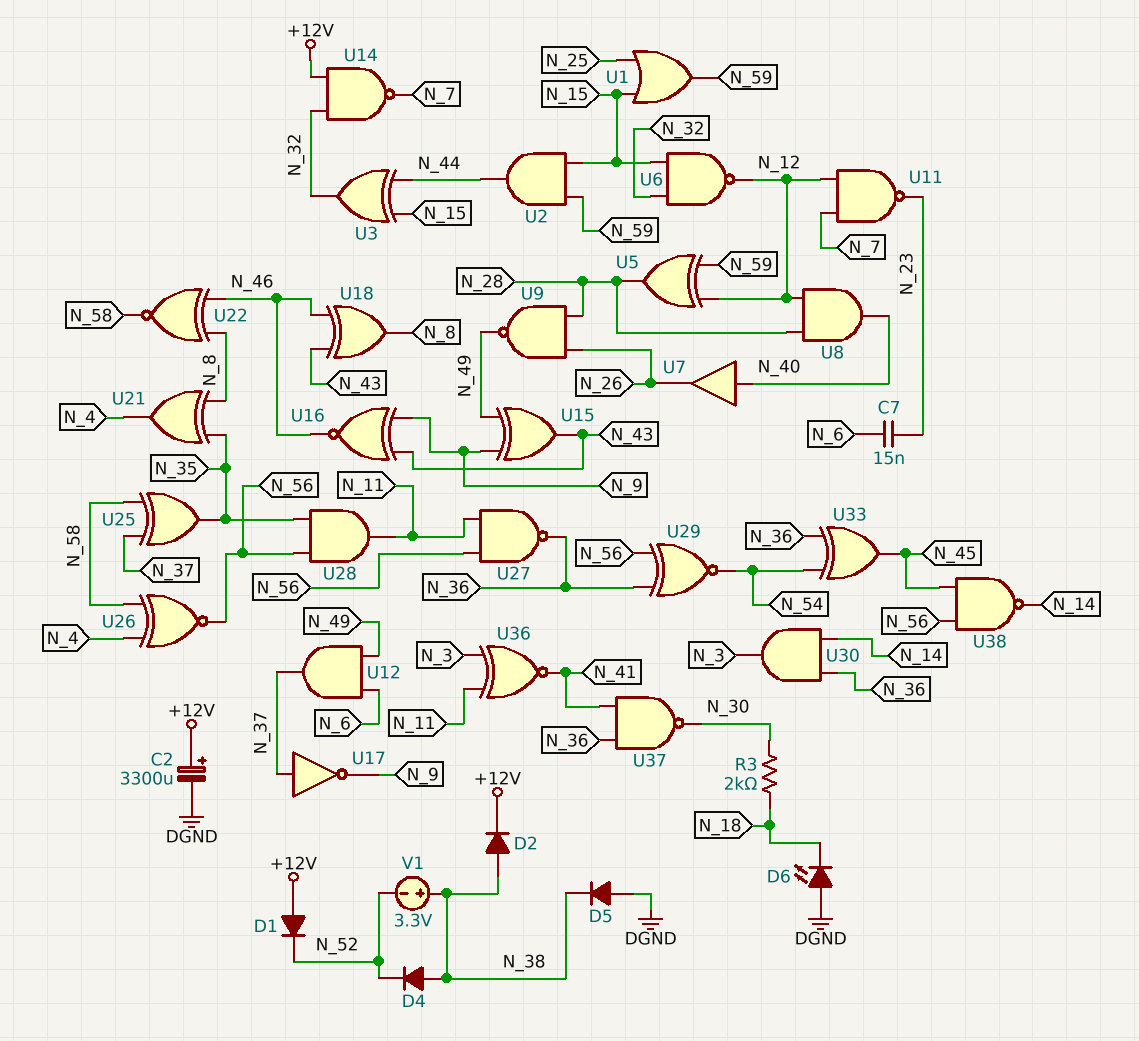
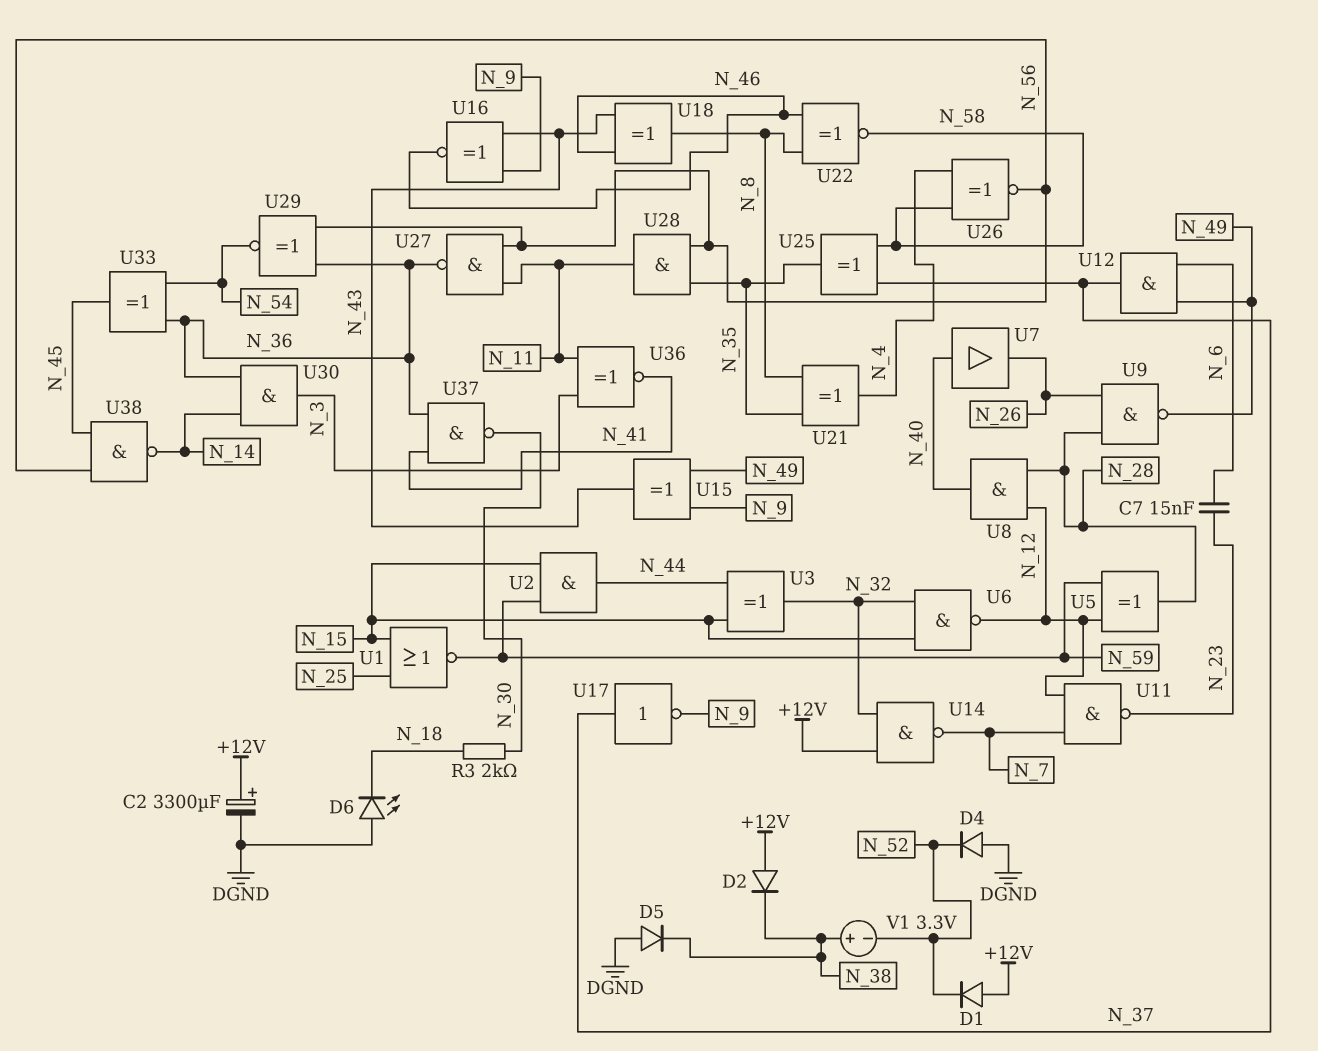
D2: diode (A N_38, K +12V) -> diode (A +12V, K N_38)
D4: diode (A N_38, K N_52) -> diode (A DGND, K N_52)
U1: OR (in N_15, in N_25, out N_59) -> NOR (in N_15, in N_25, out N_59)

